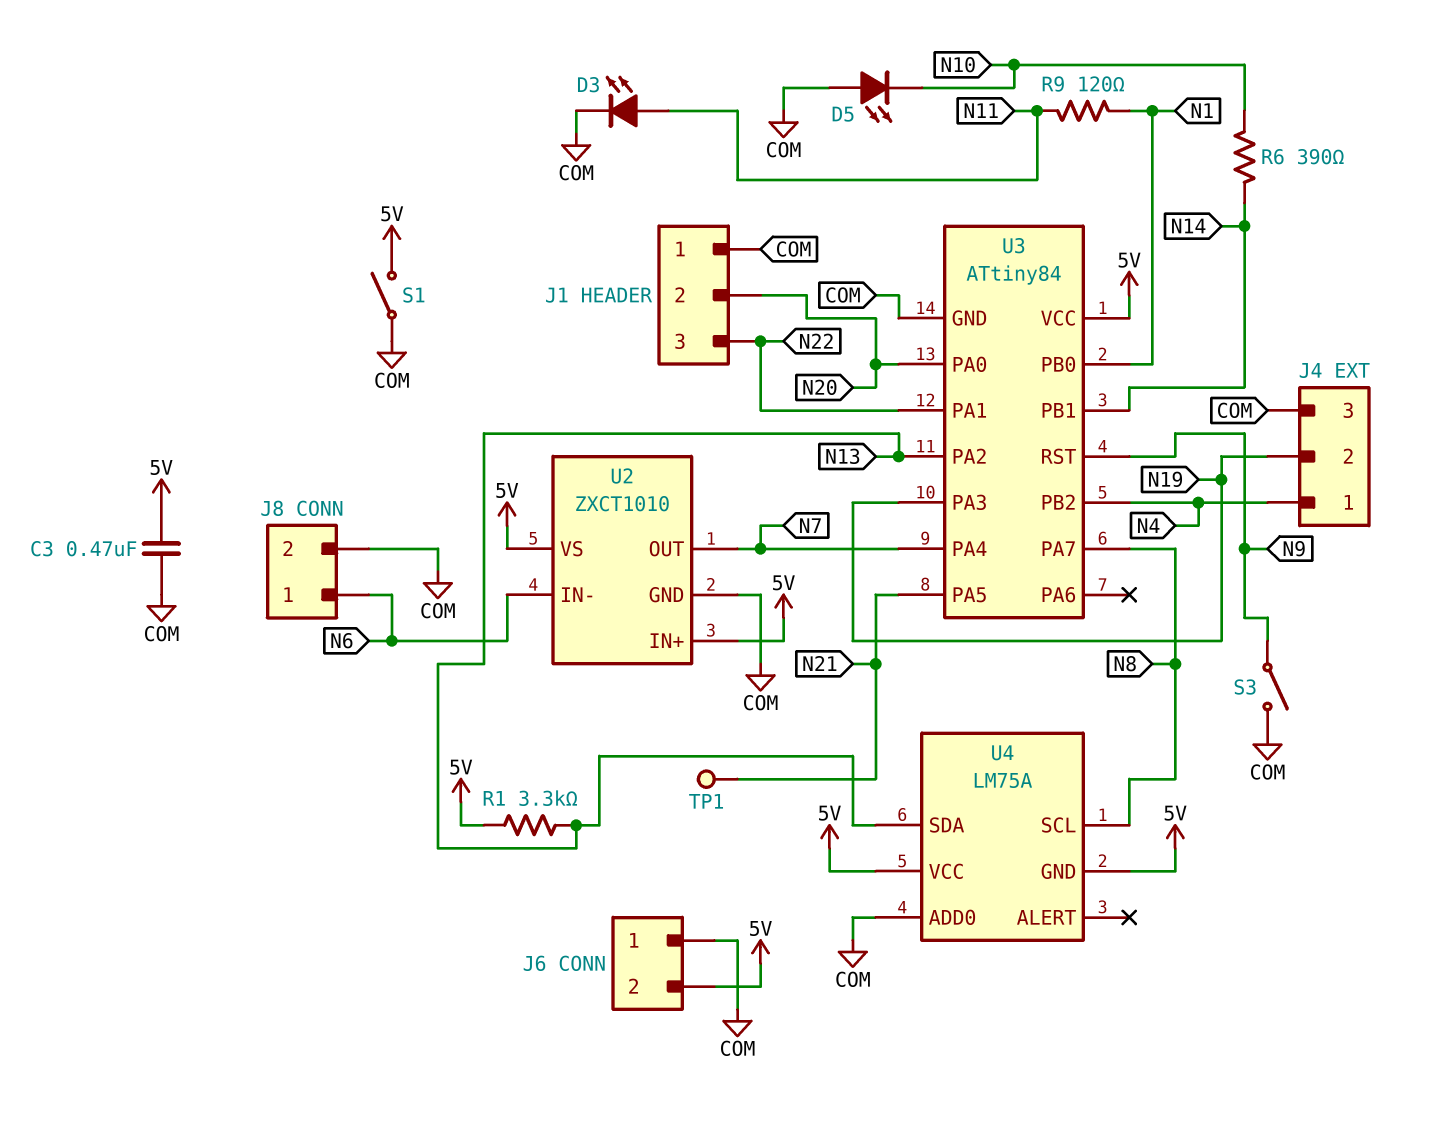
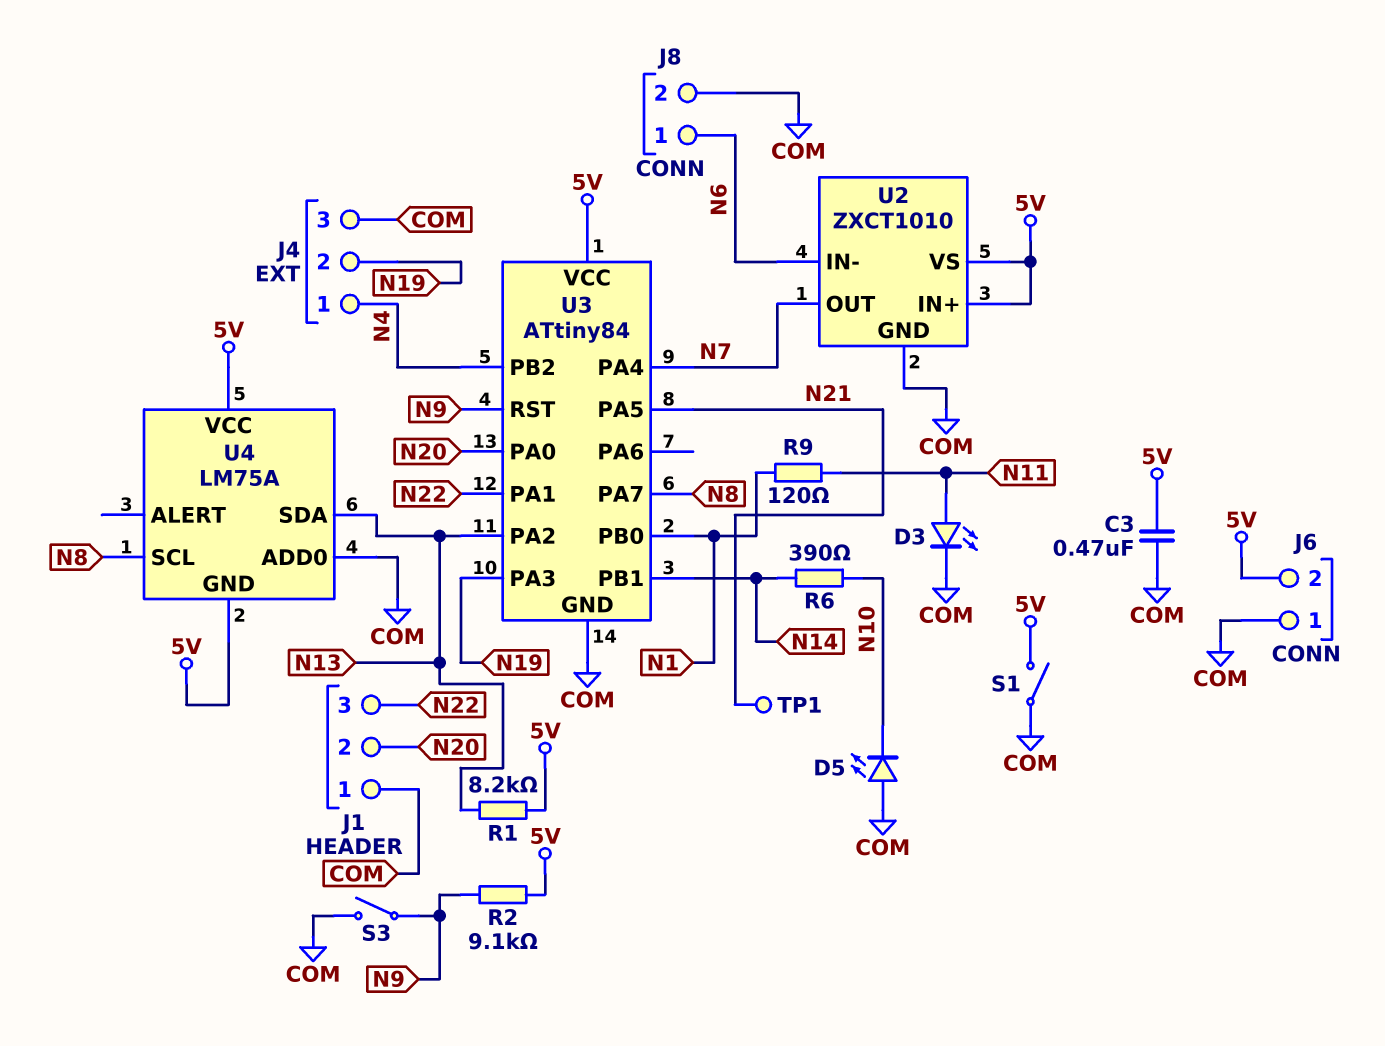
R1: 3.3k (5V, N13) -> 8.2k (5V, N13)
R2: none -> 9.1k (5V, N9)

